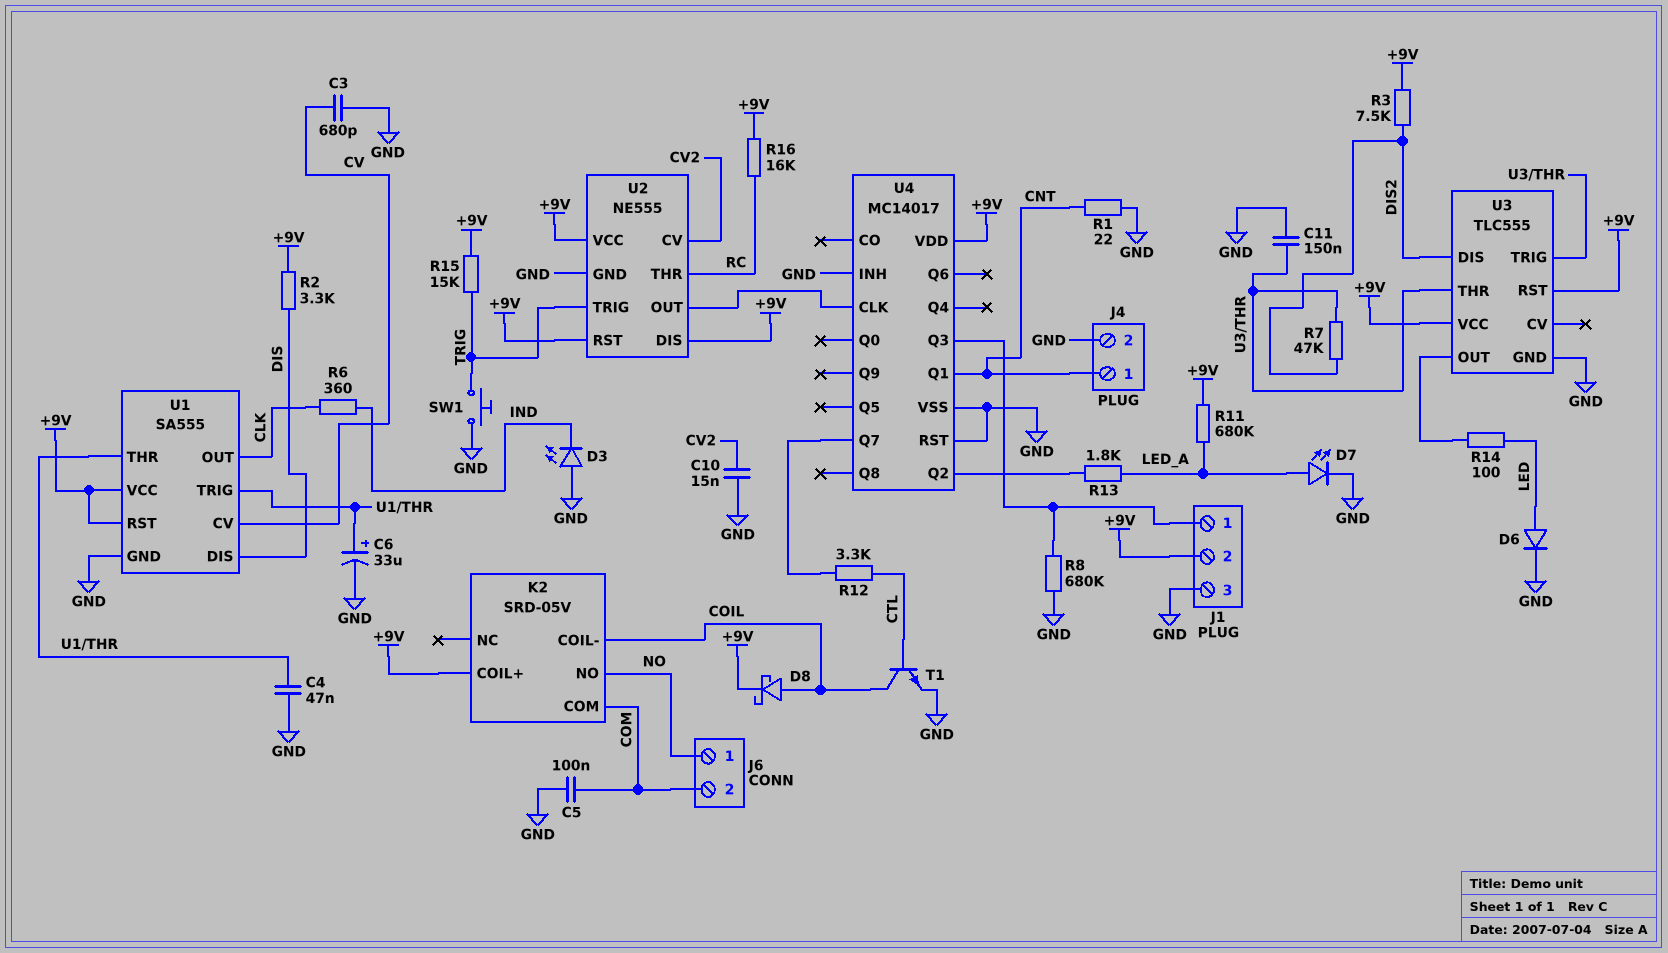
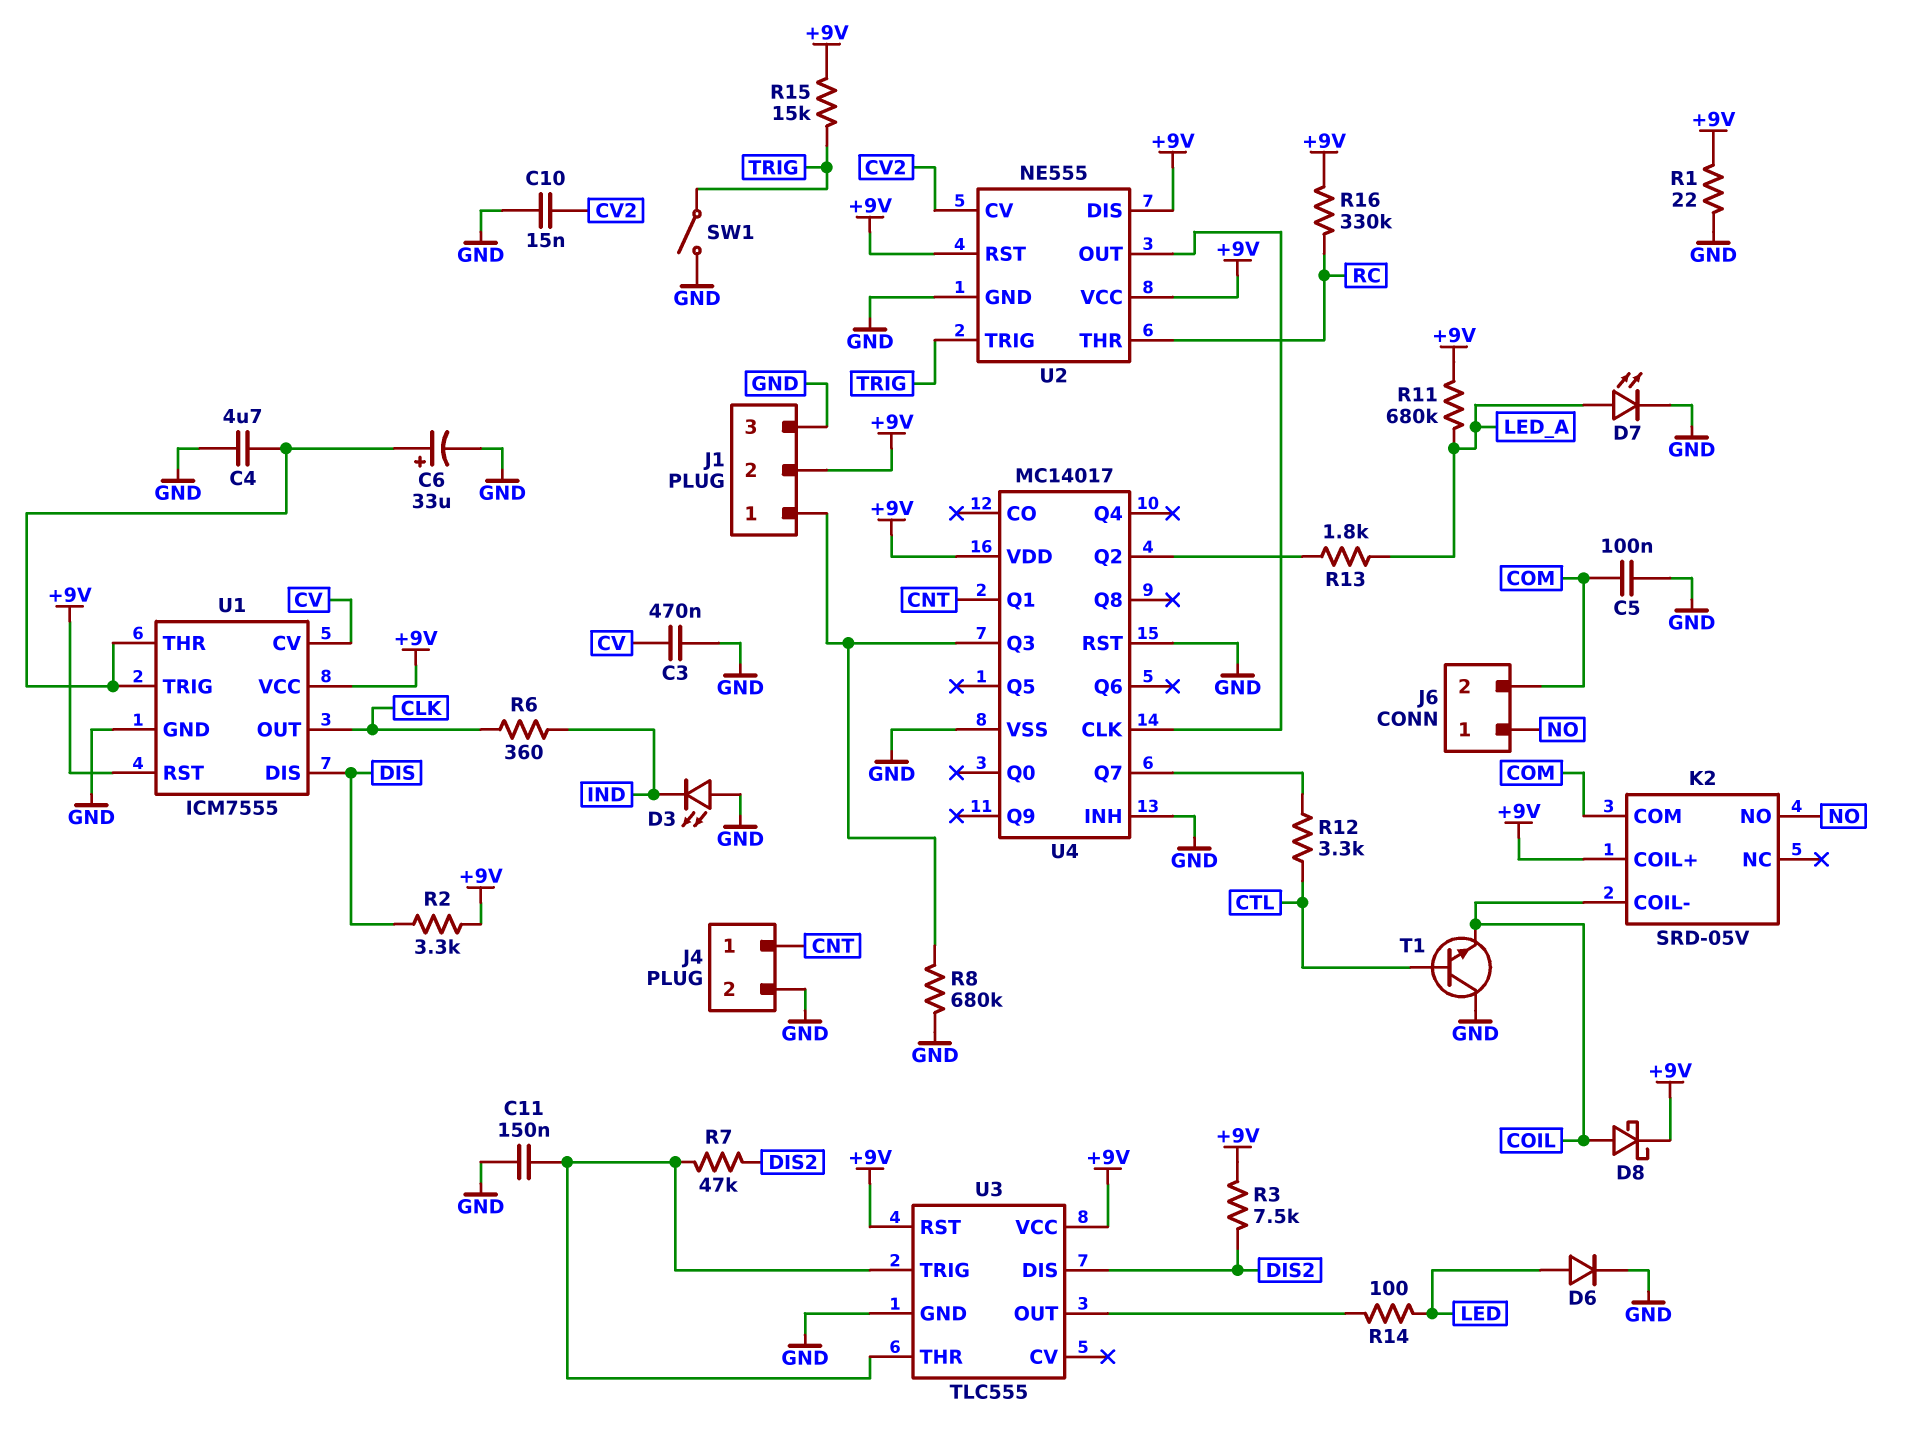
C3: 680pF (CV, GND) -> 470nF (CV, GND)
C4: 47nF (GND, U1/THR) -> 4.7uF (GND, U1/THR)
R1: 22 (CNT, GND) -> 22 (+9V, GND)
R16: 16k (+9V, RC) -> 330k (+9V, RC)
SW1: button (GND, TRIG) -> switch (GND, TRIG)
T1: NPN (B CTL, C COIL, E GND) -> NPN (B CTL, C GND, E COIL)
U1: SA555 -> ICM7555

